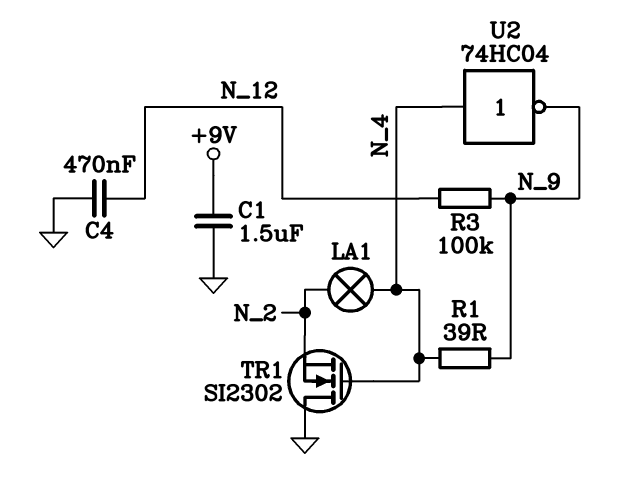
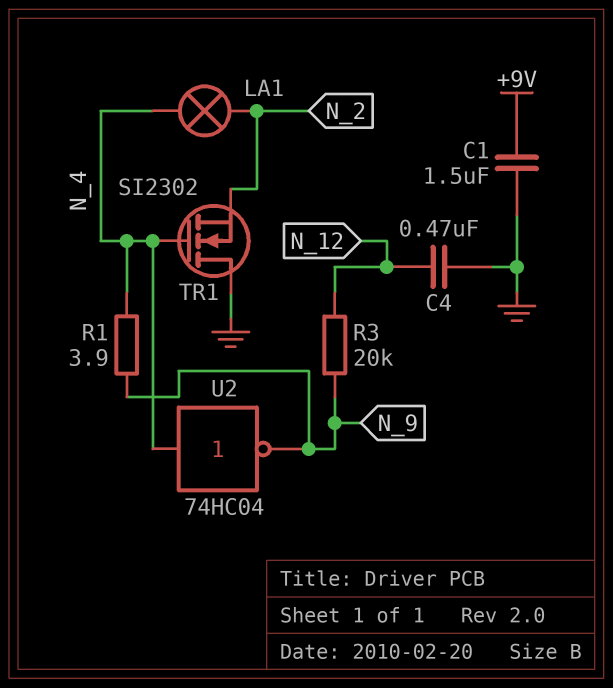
R1: 39 (N_4, N_9) -> 3.9 (N_4, N_9)
R3: 100k (N_9, N_12) -> 20k (N_9, N_12)

